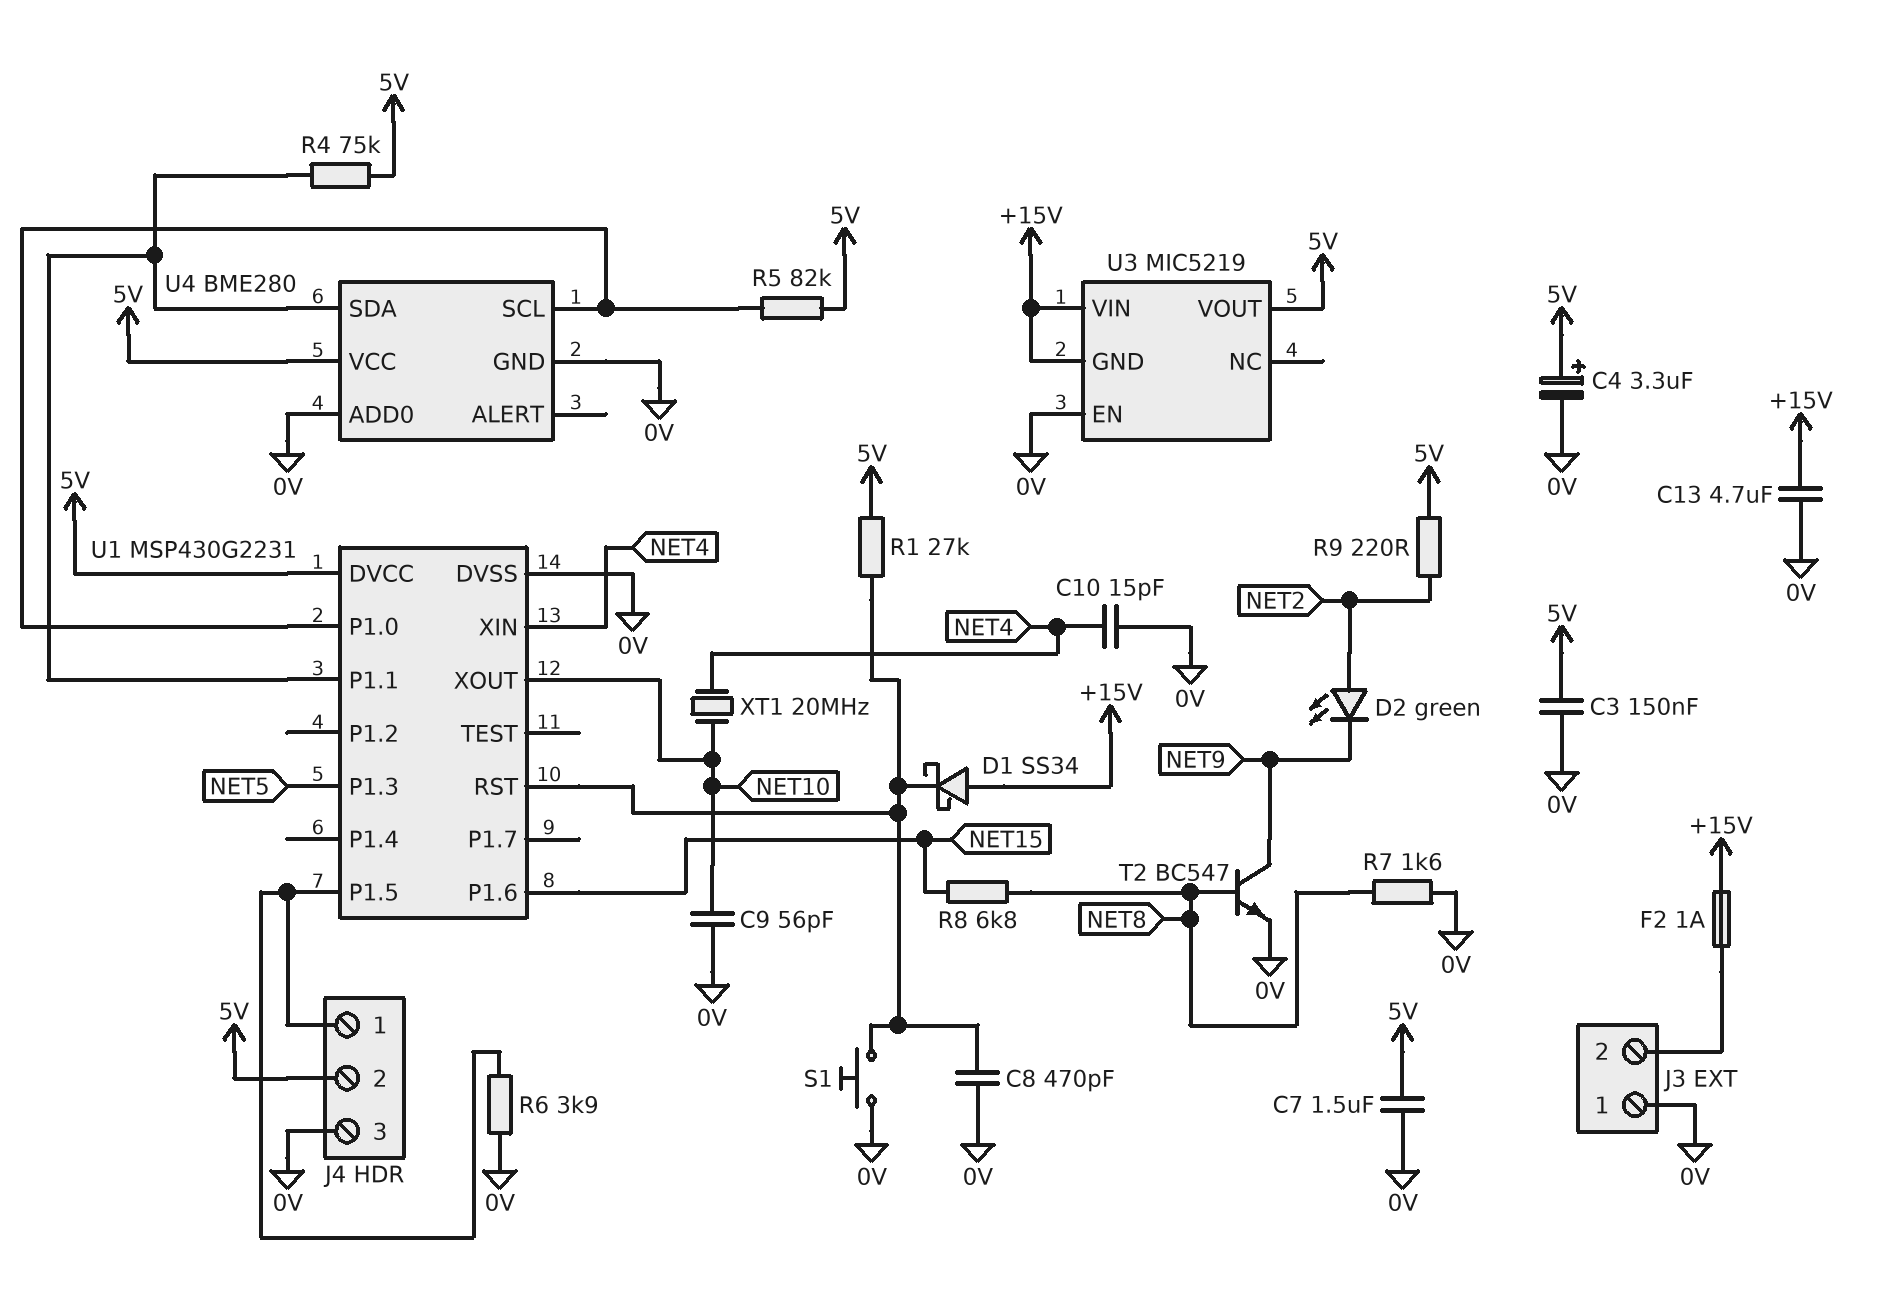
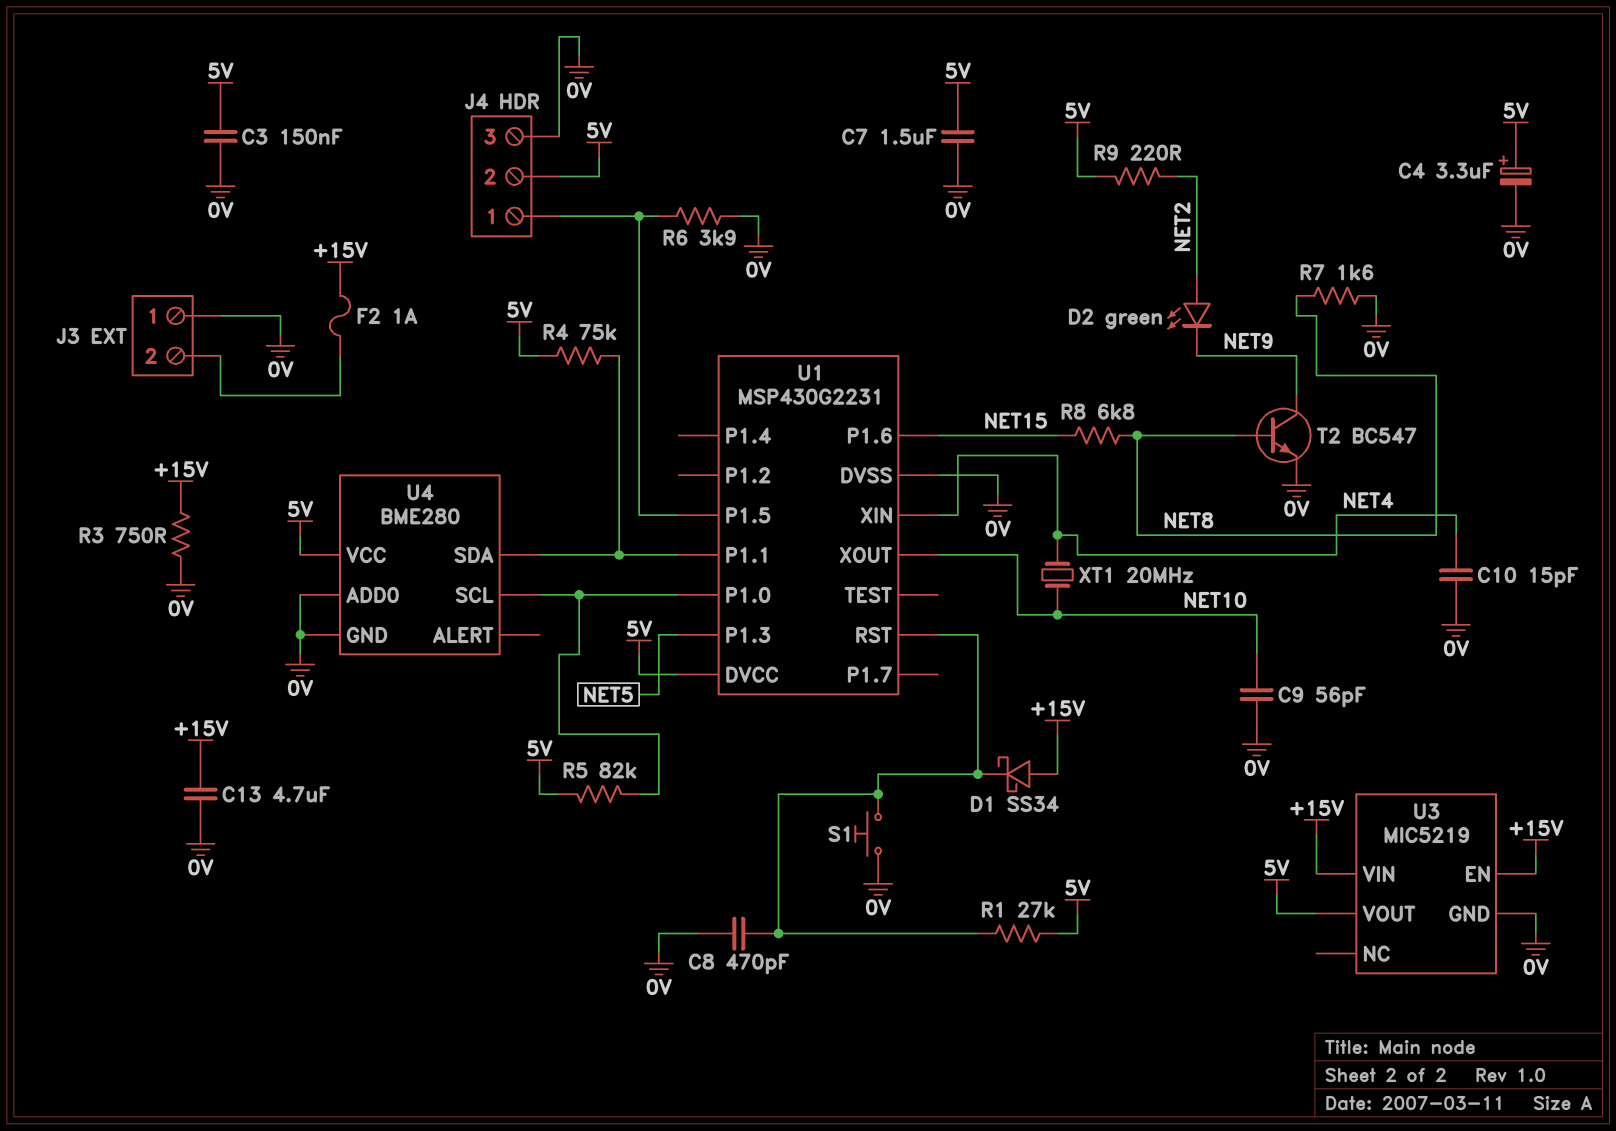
R3: none -> 750 (+15V, 0V)
U3 pin EN: 0V -> +15V
U3 pin GND: +15V -> 0V

